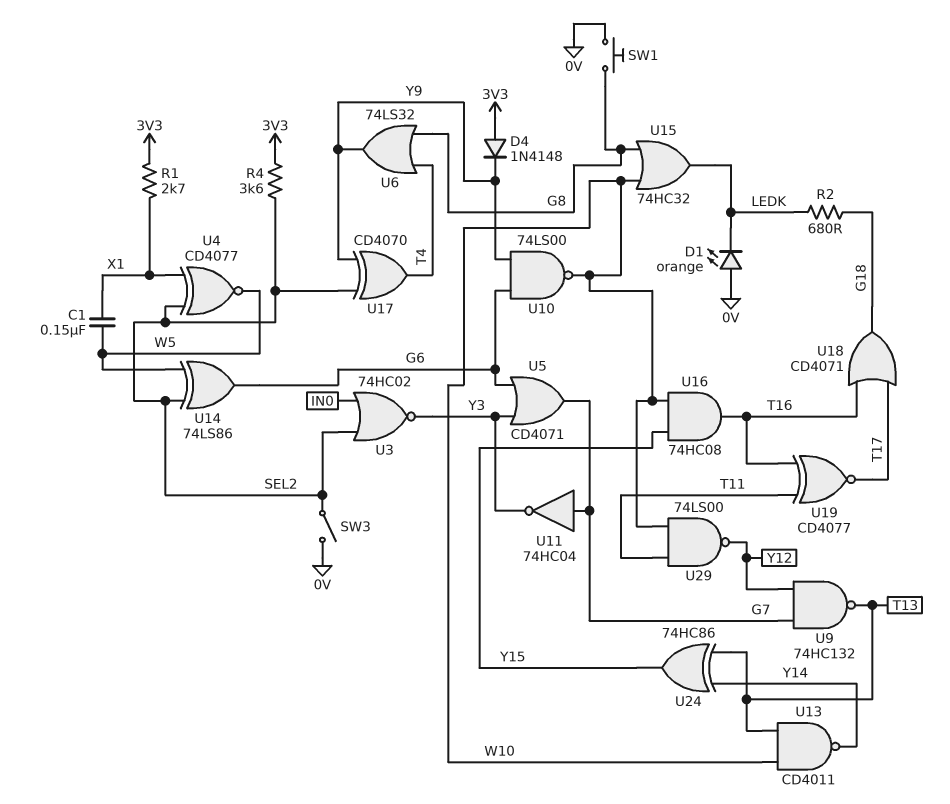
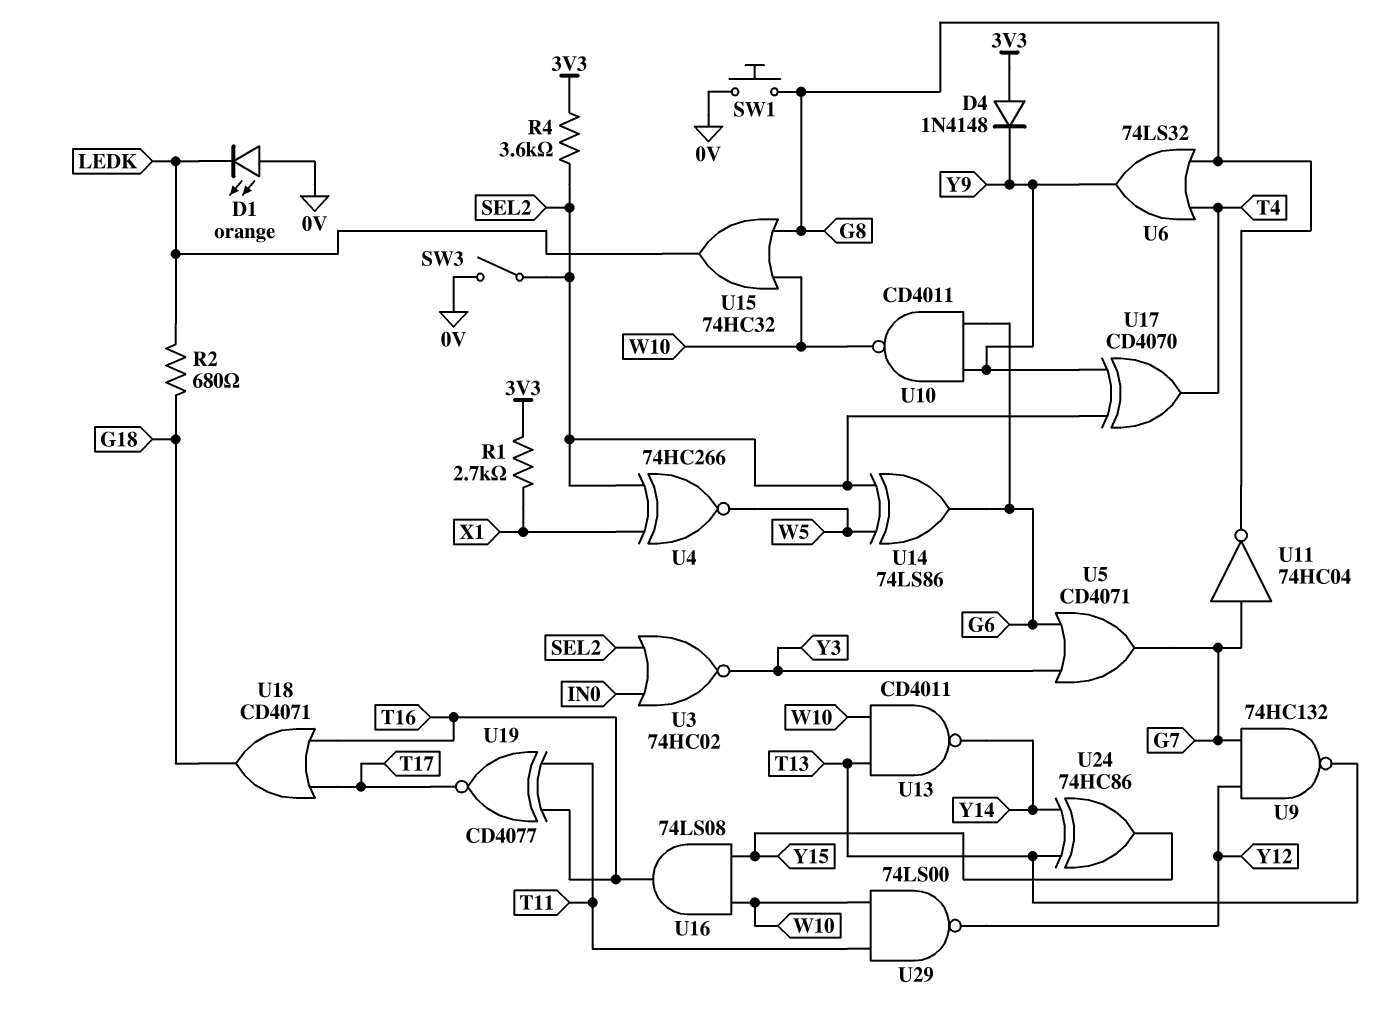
C1: 150nF (W5, X1) -> none
U4: XNOR CD4077 (in SEL2, in X1, out W5) -> XNOR 74HC266 (in SEL2, in X1, out W5)
U10: NAND 74LS00 (in G6, in Y9, out W10) -> NAND CD4011 (in G6, in Y9, out W10)
U11: NOT 74HC04 (in G7, out Y3) -> NOT 74HC04 (in G7, out G8)
U16: AND 74HC08 (in W10, in Y15, out T16) -> AND 74LS08 (in W10, in Y15, out T16)

